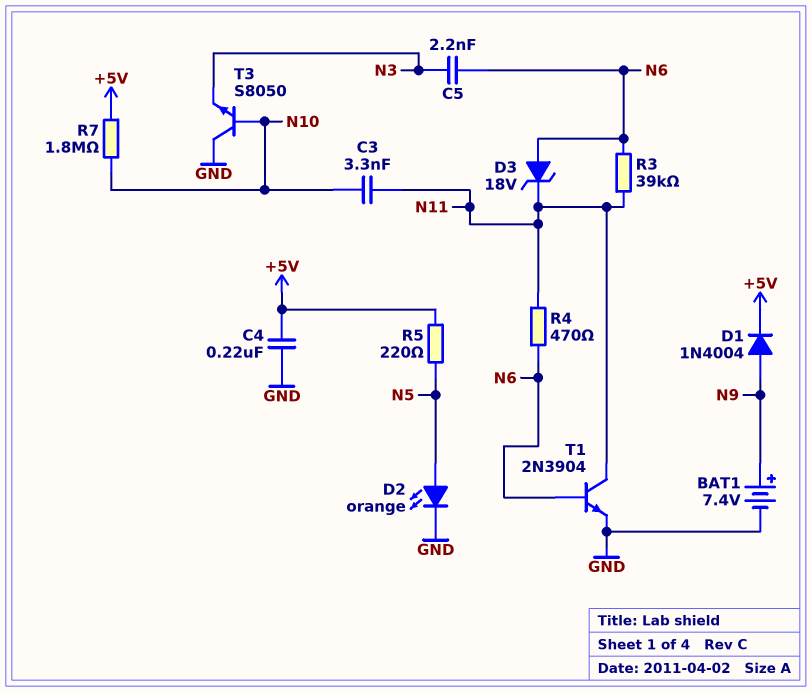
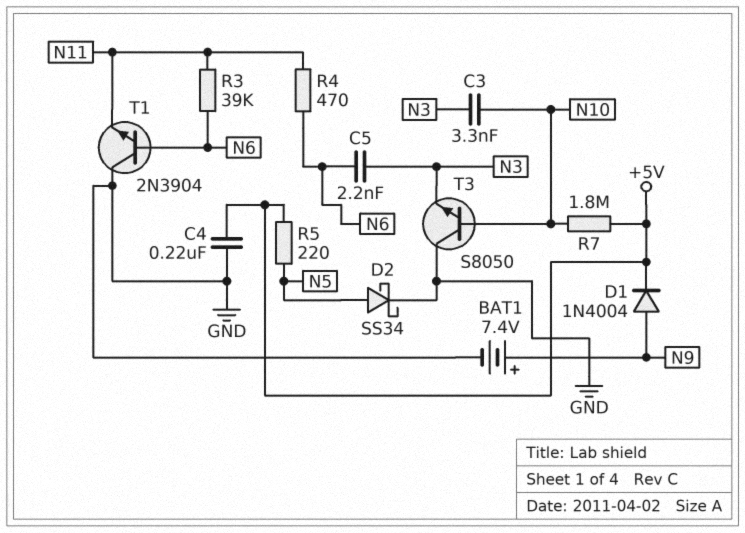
C3: 3.3nF (N10, N11) -> 3.3nF (N3, N10)
D2: LED orange (A N5, K GND) -> schottky SS34 (A N5, K GND)
D3: zener 18V (A N6, K N11) -> none
T1: NPN 2N3904 (B N6, C N11, E GND) -> NPN 2N3904 (B N6, C GND, E N11)

